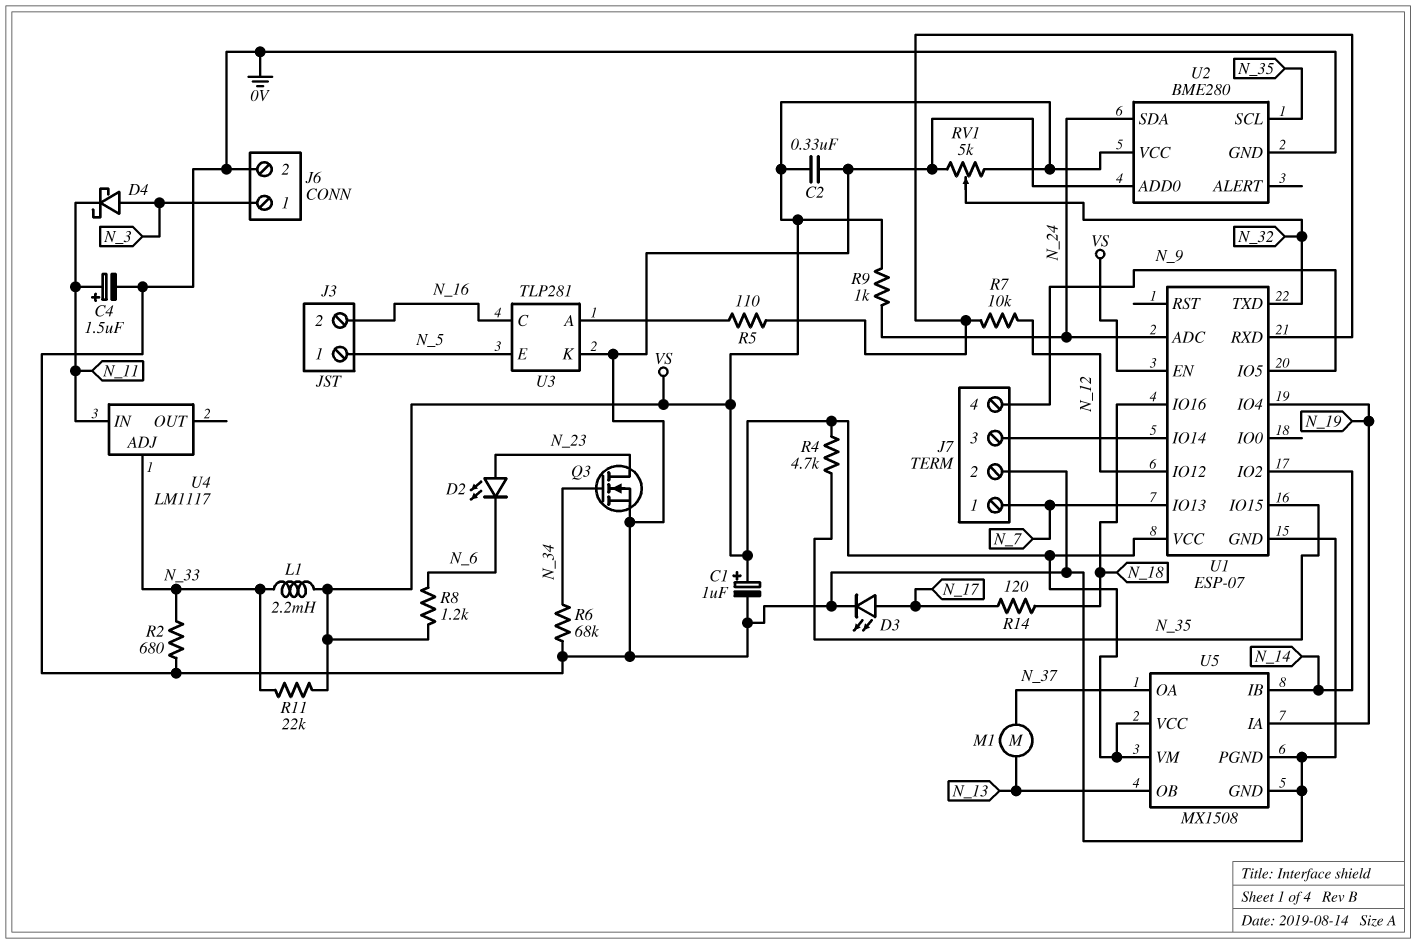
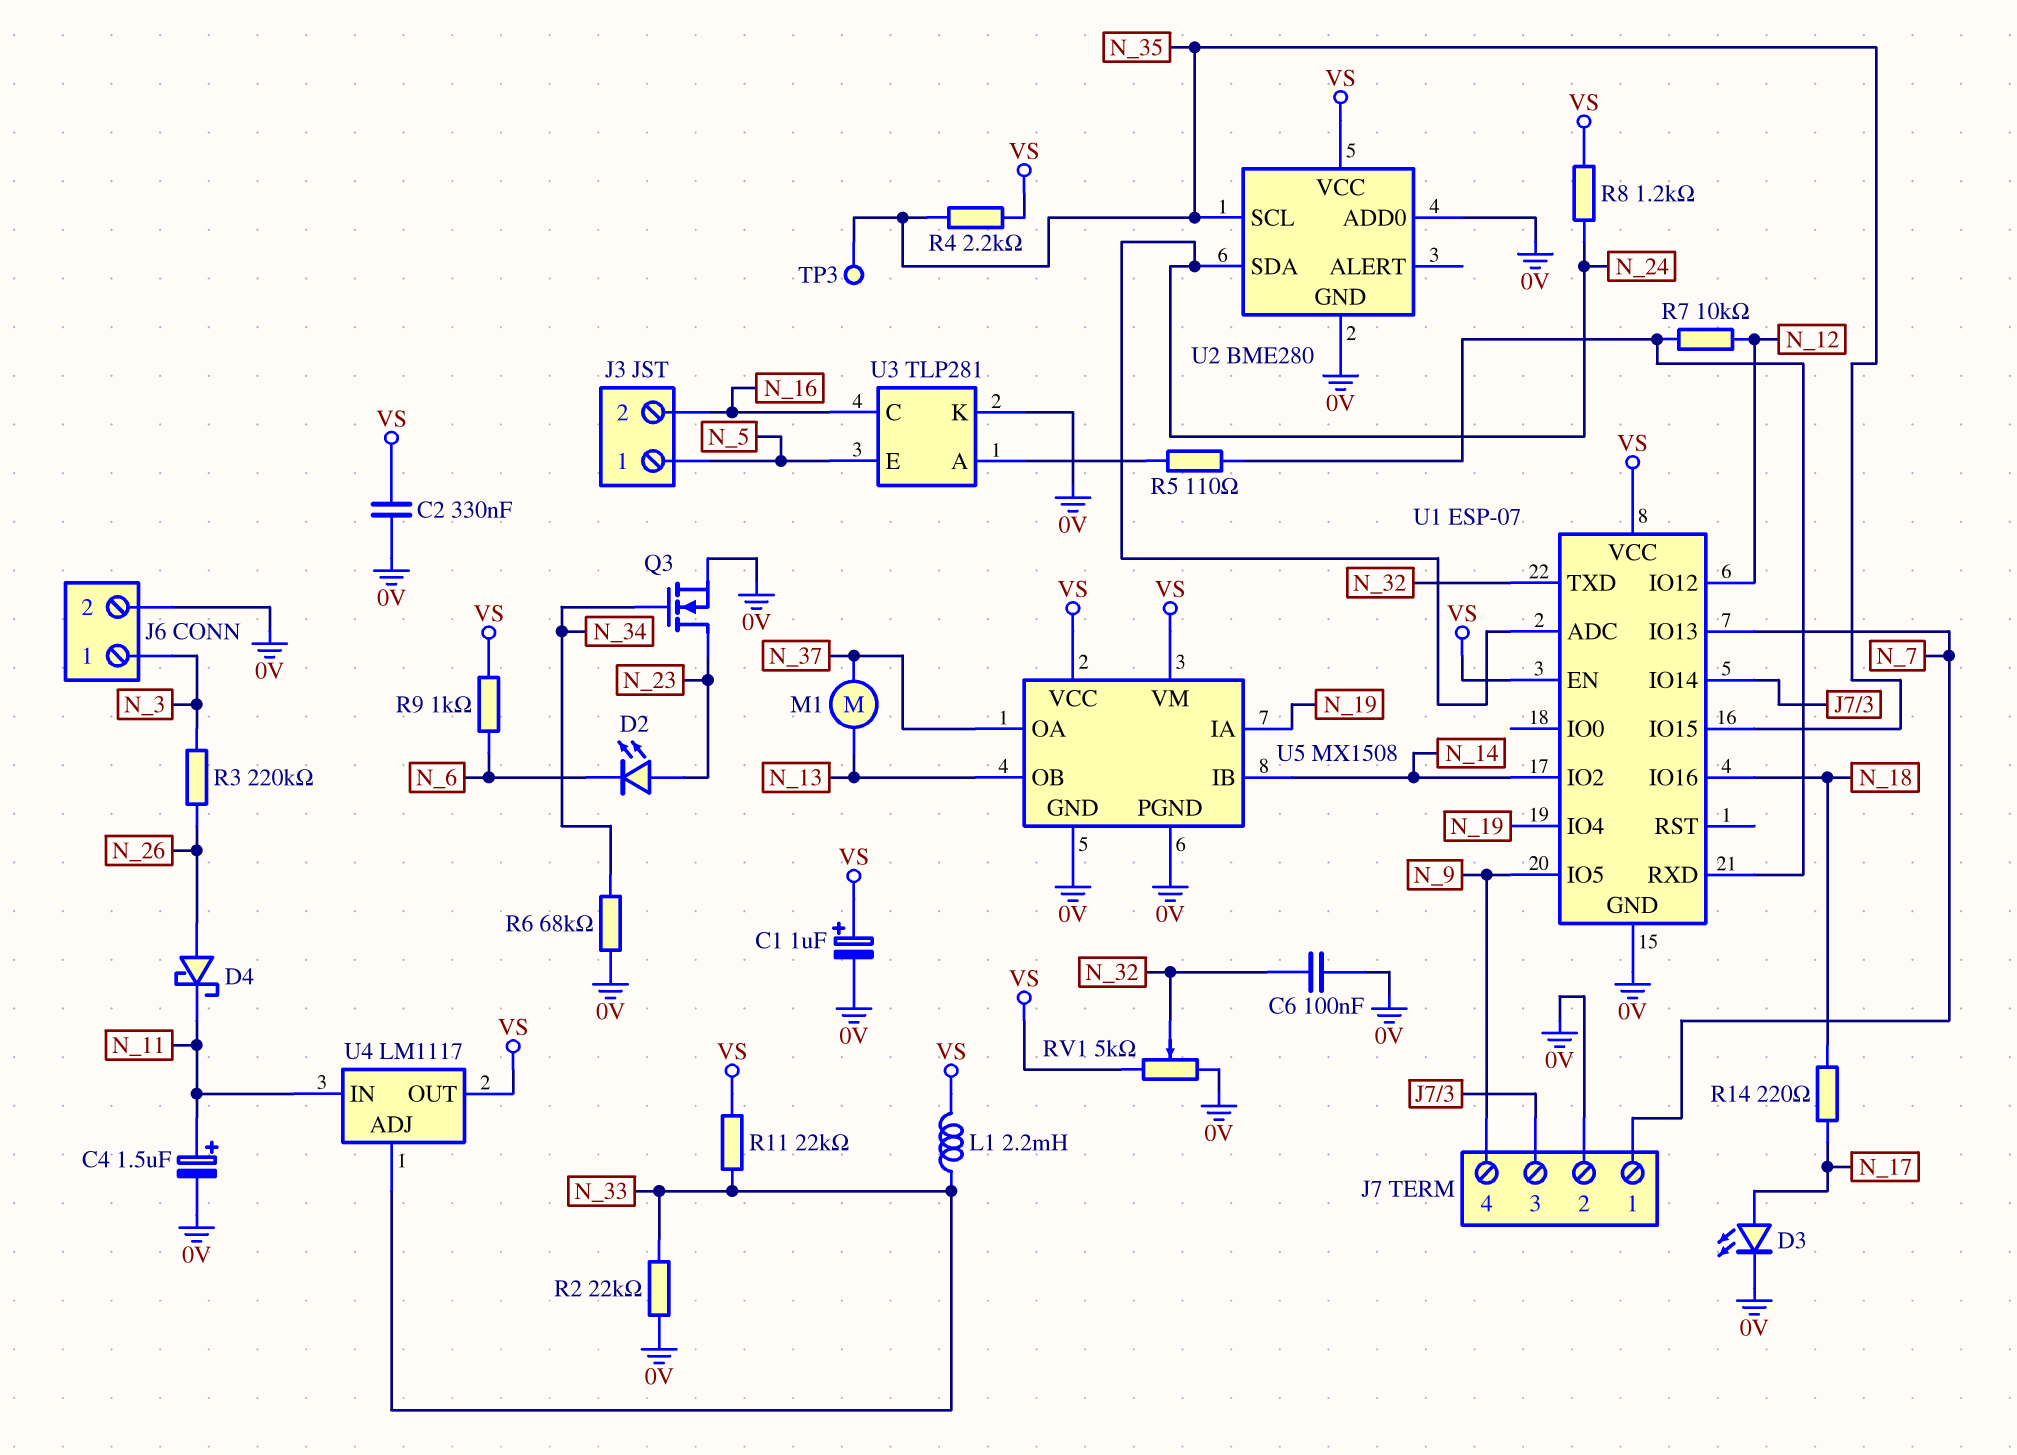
C6: none -> 100nF (0V, N_32)
D4: schottky (A N_3, K N_11) -> schottky (A N_26, K N_11)
R2: 680 (0V, N_33) -> 22k (0V, N_33)
R3: none -> 220k (N_3, N_26)
R4: 4.7k (N_35, VS) -> 2.2k (N_35, VS)
R8: 1.2k (N_6, VS) -> 1.2k (N_24, VS)
R9: 1k (N_24, VS) -> 1k (N_6, VS)
R14: 120 (N_17, N_18) -> 220 (N_17, N_18)
TP3: none -> test point (N_35)
U4 pin OUT: none -> VS

